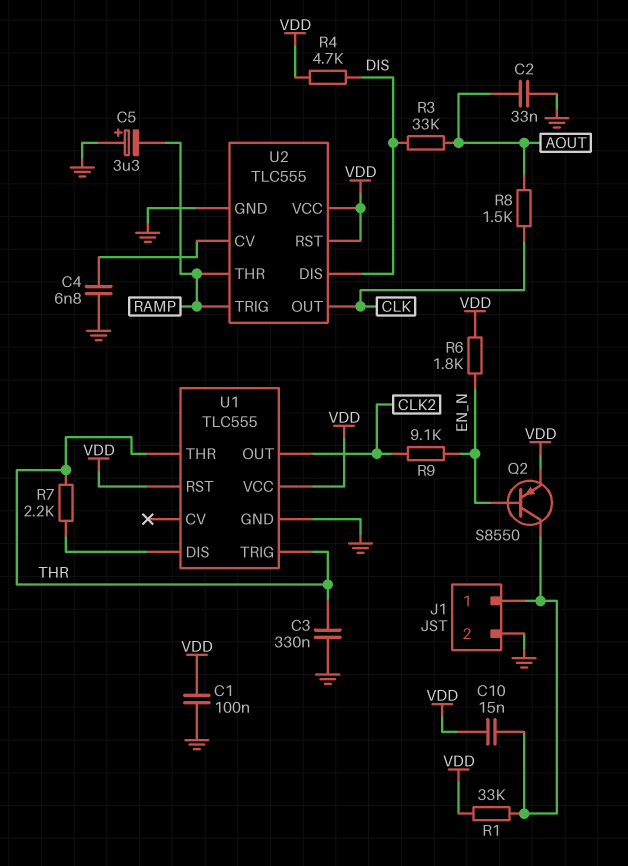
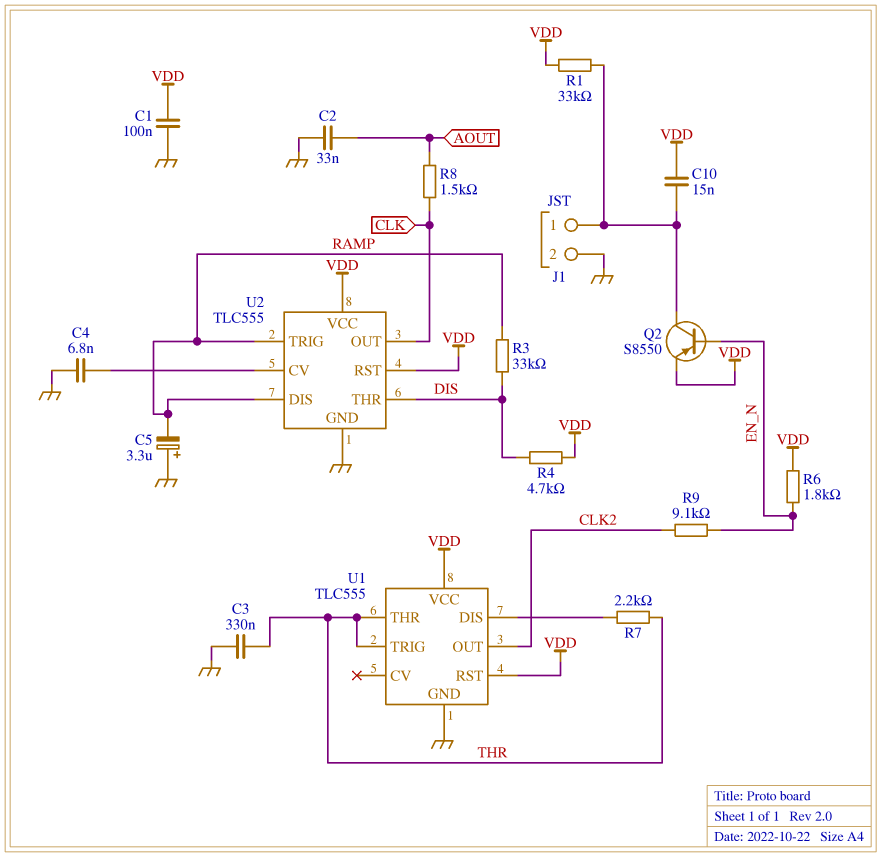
R3: 33k (AOUT, DIS) -> 33k (DIS, RAMP)
U2 pin DIS: DIS -> RAMP
U2 pin THR: RAMP -> DIS

